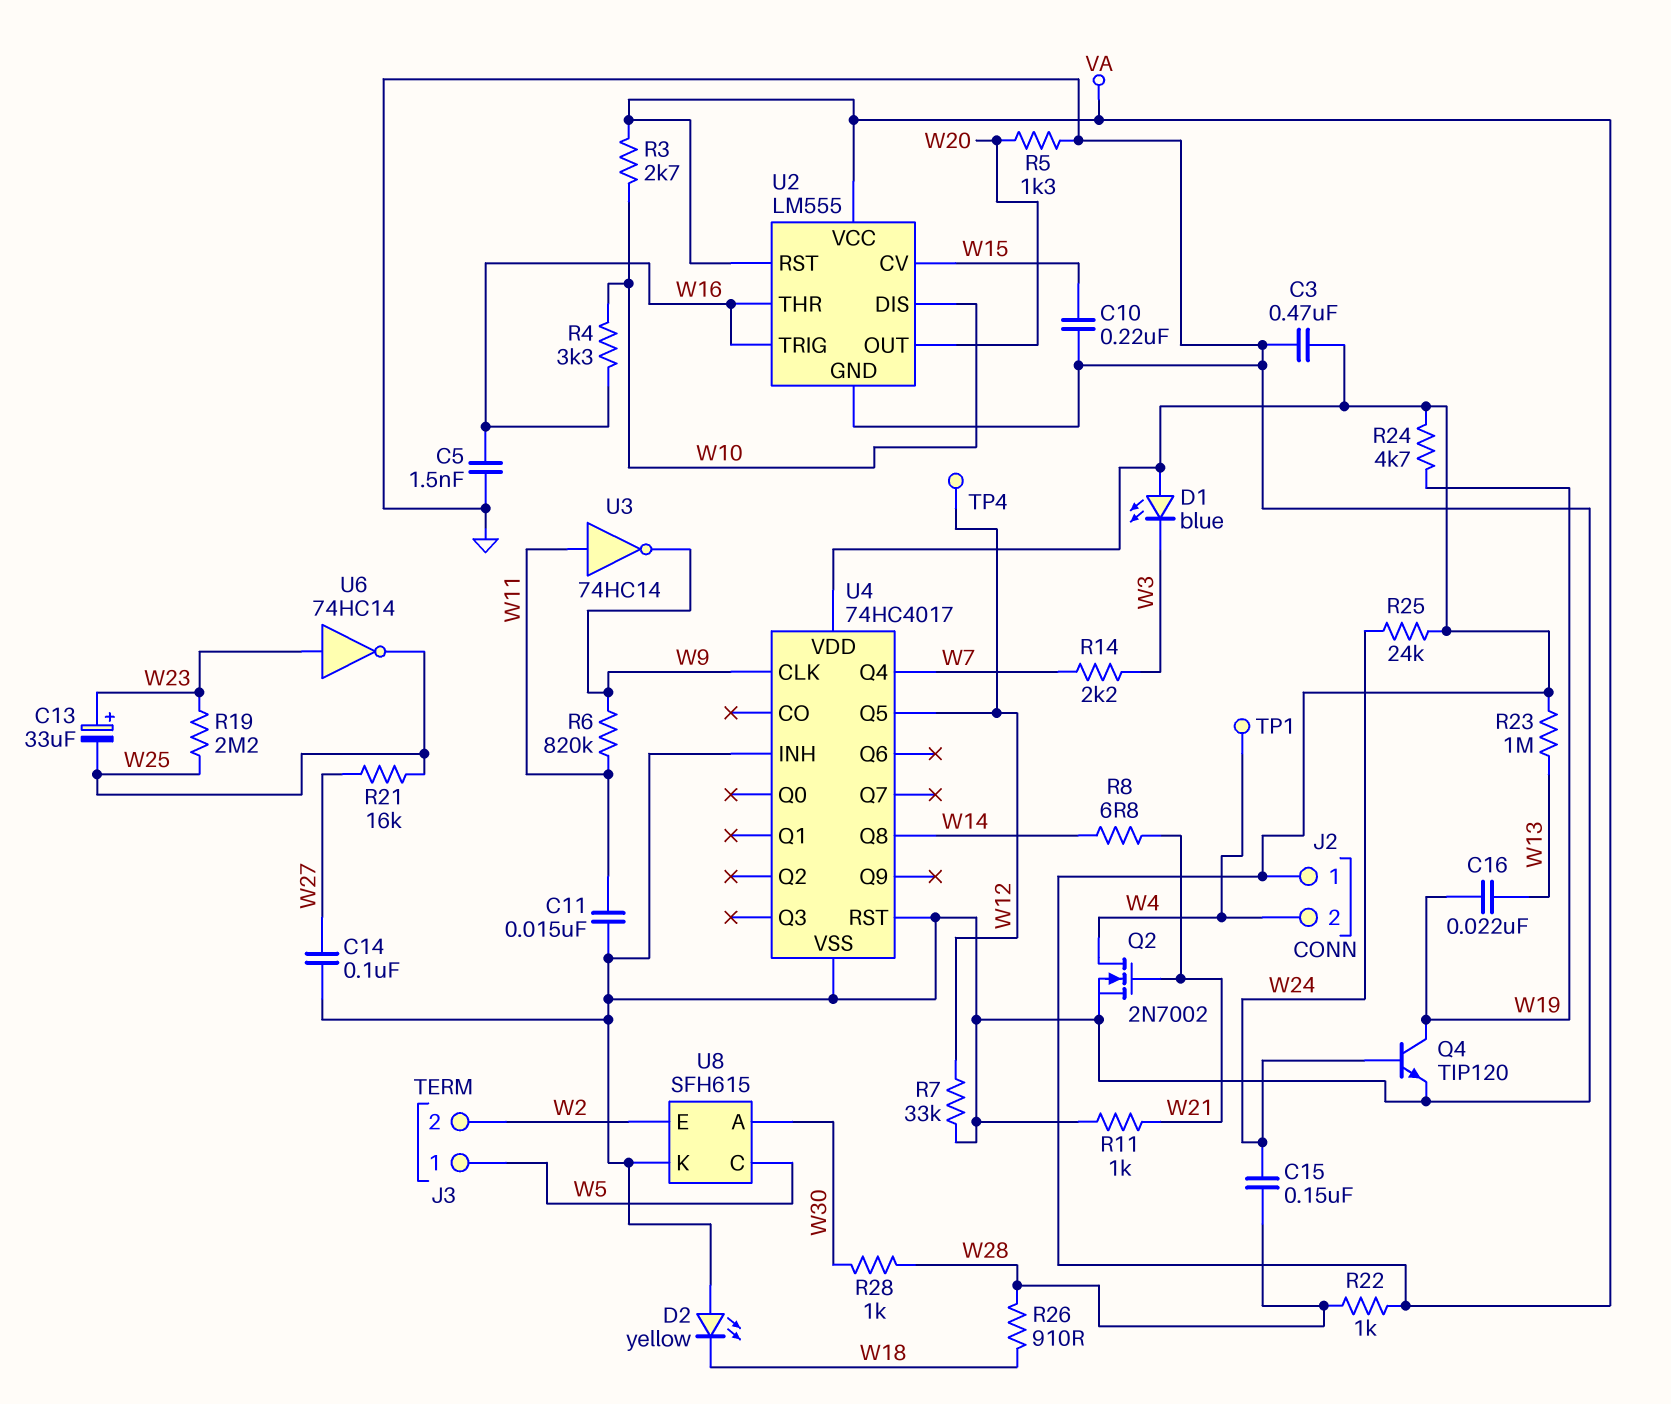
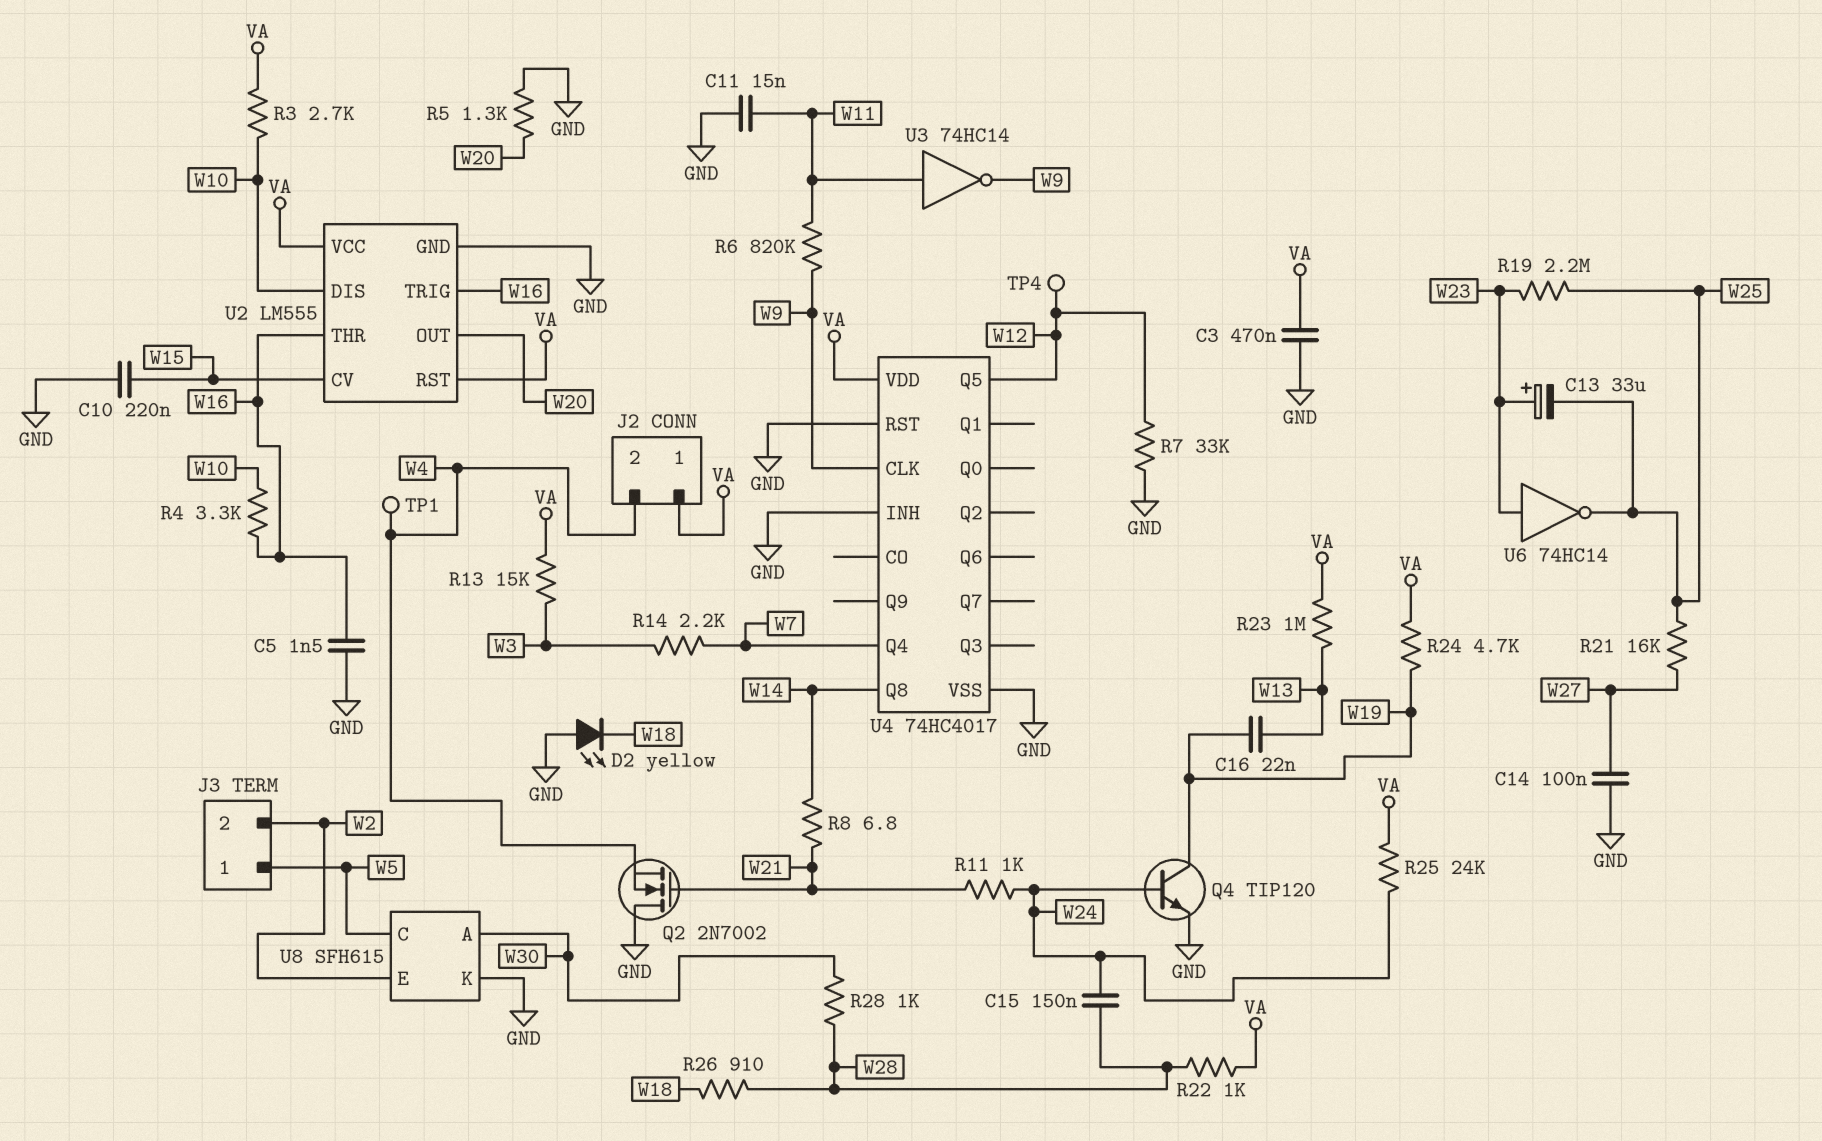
D1: LED blue (A VA, K W3) -> none
Q2: NMOS 2N7002 (G W21, D W4, S GND) -> NMOS 2N7002 (G W21, D GND, S W4)
R11: 1k (GND, W21) -> 1k (W21, W24)
R13: none -> 15k (VA, W3)

